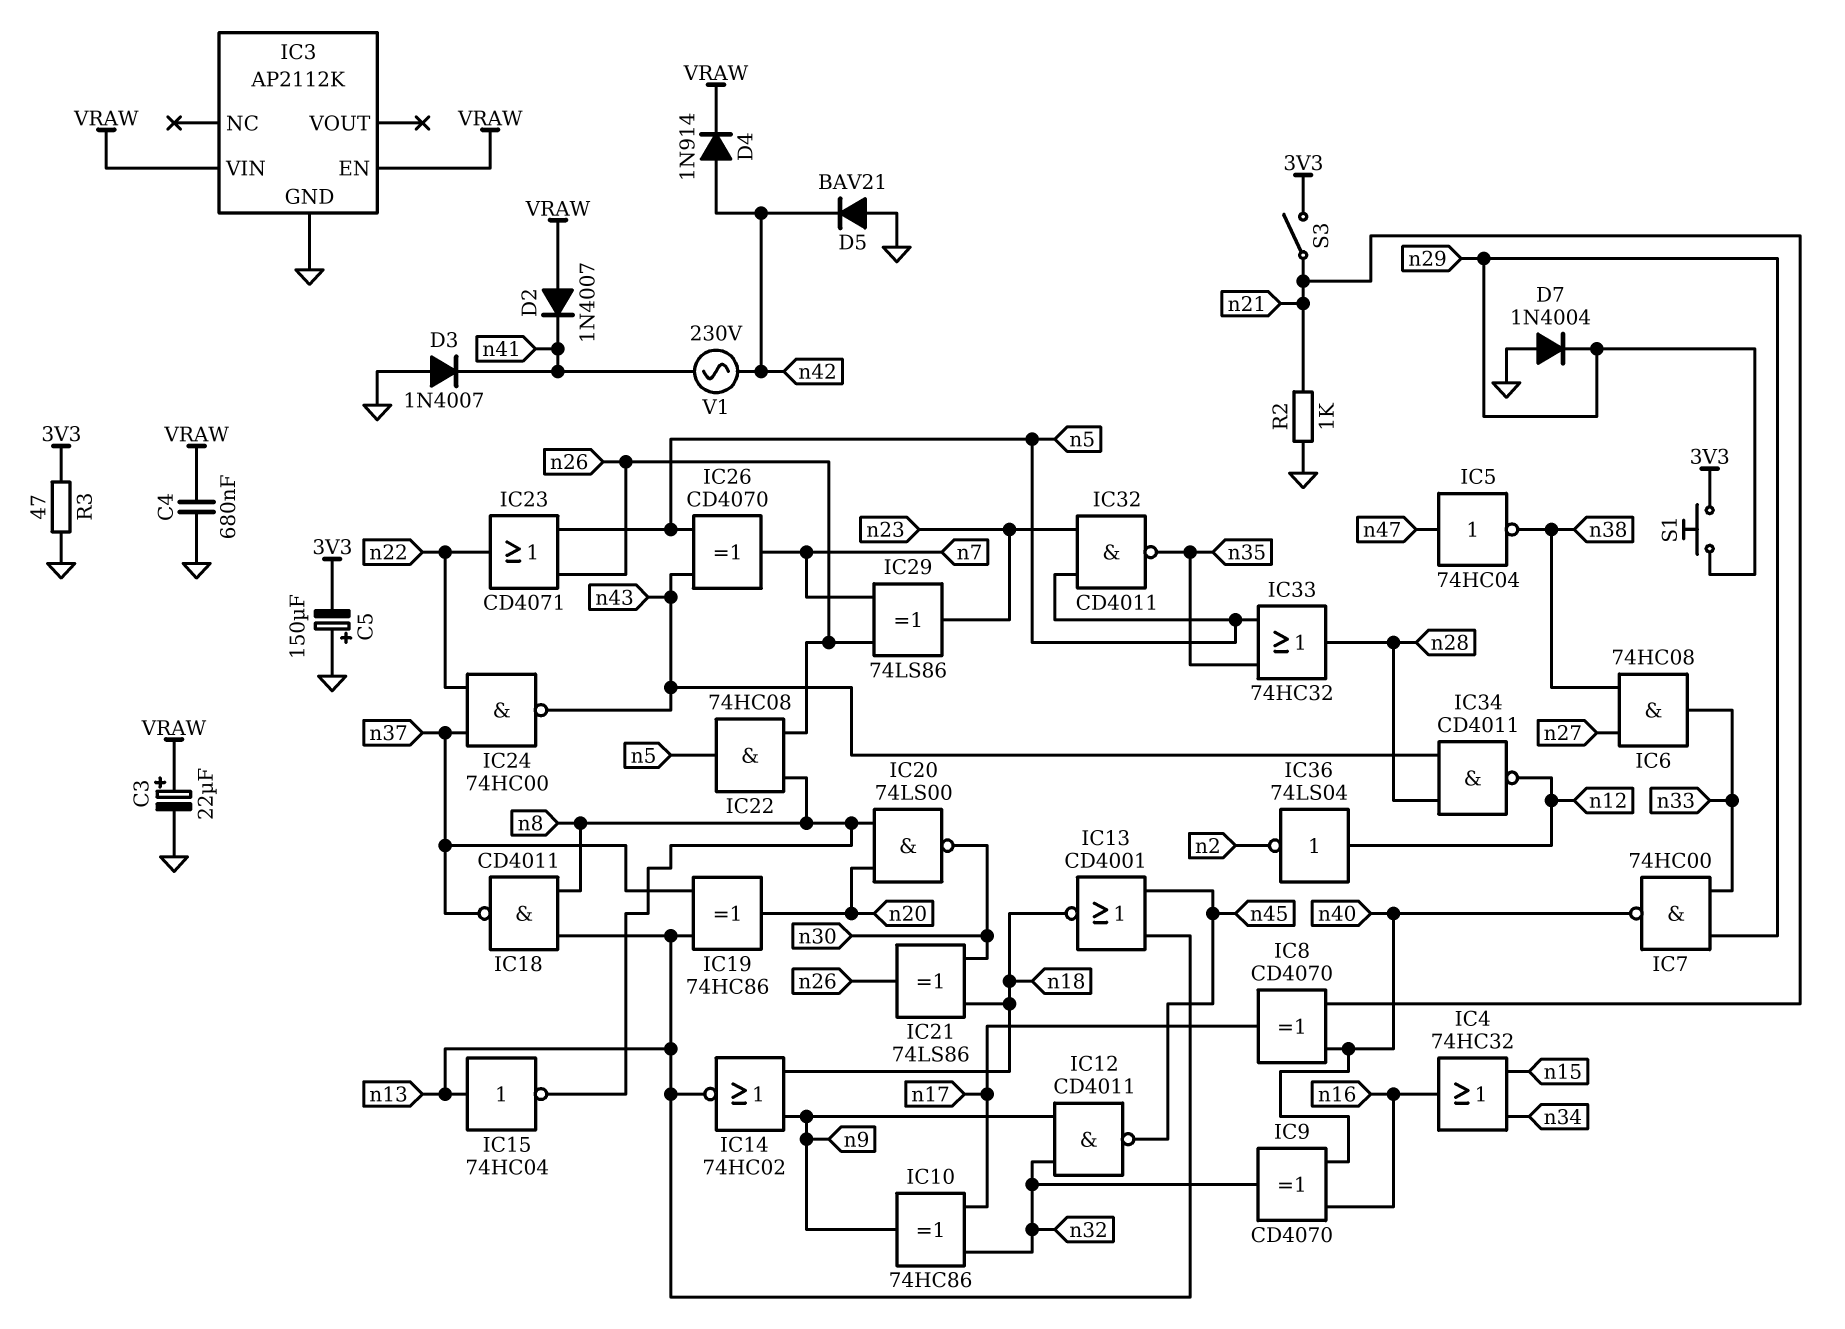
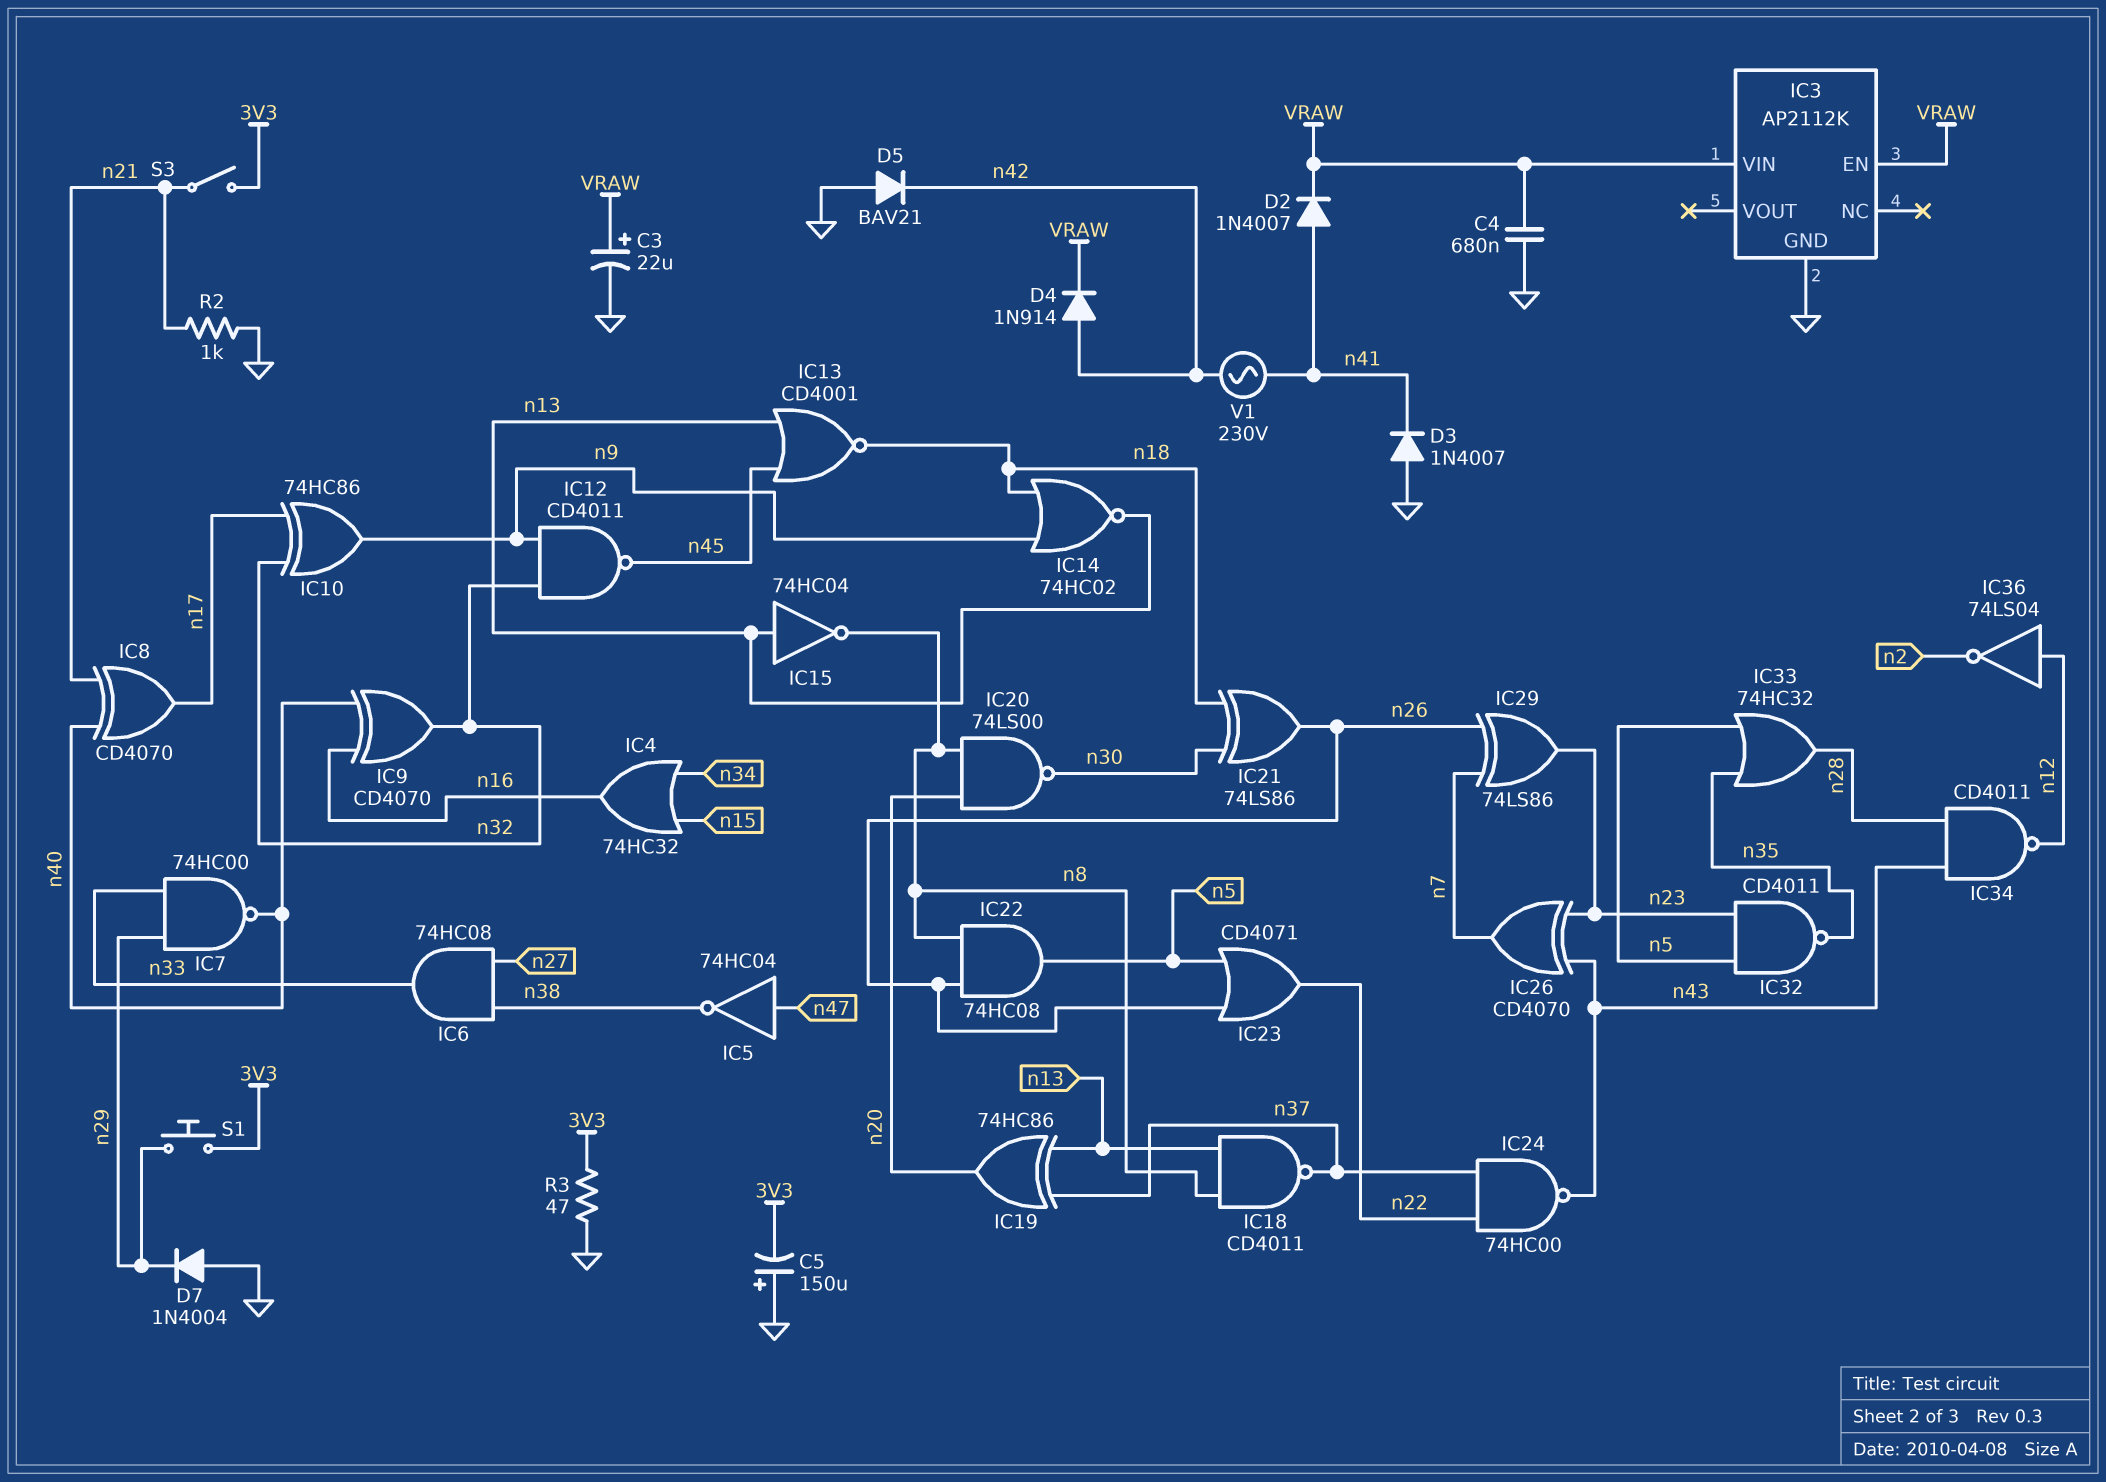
D2: diode 1N4007 (A VRAW, K n41) -> diode 1N4007 (A n41, K VRAW)
IC26: XOR CD4070 (in n5, in n43, out n7) -> XOR CD4070 (in n23, in n43, out n7)

